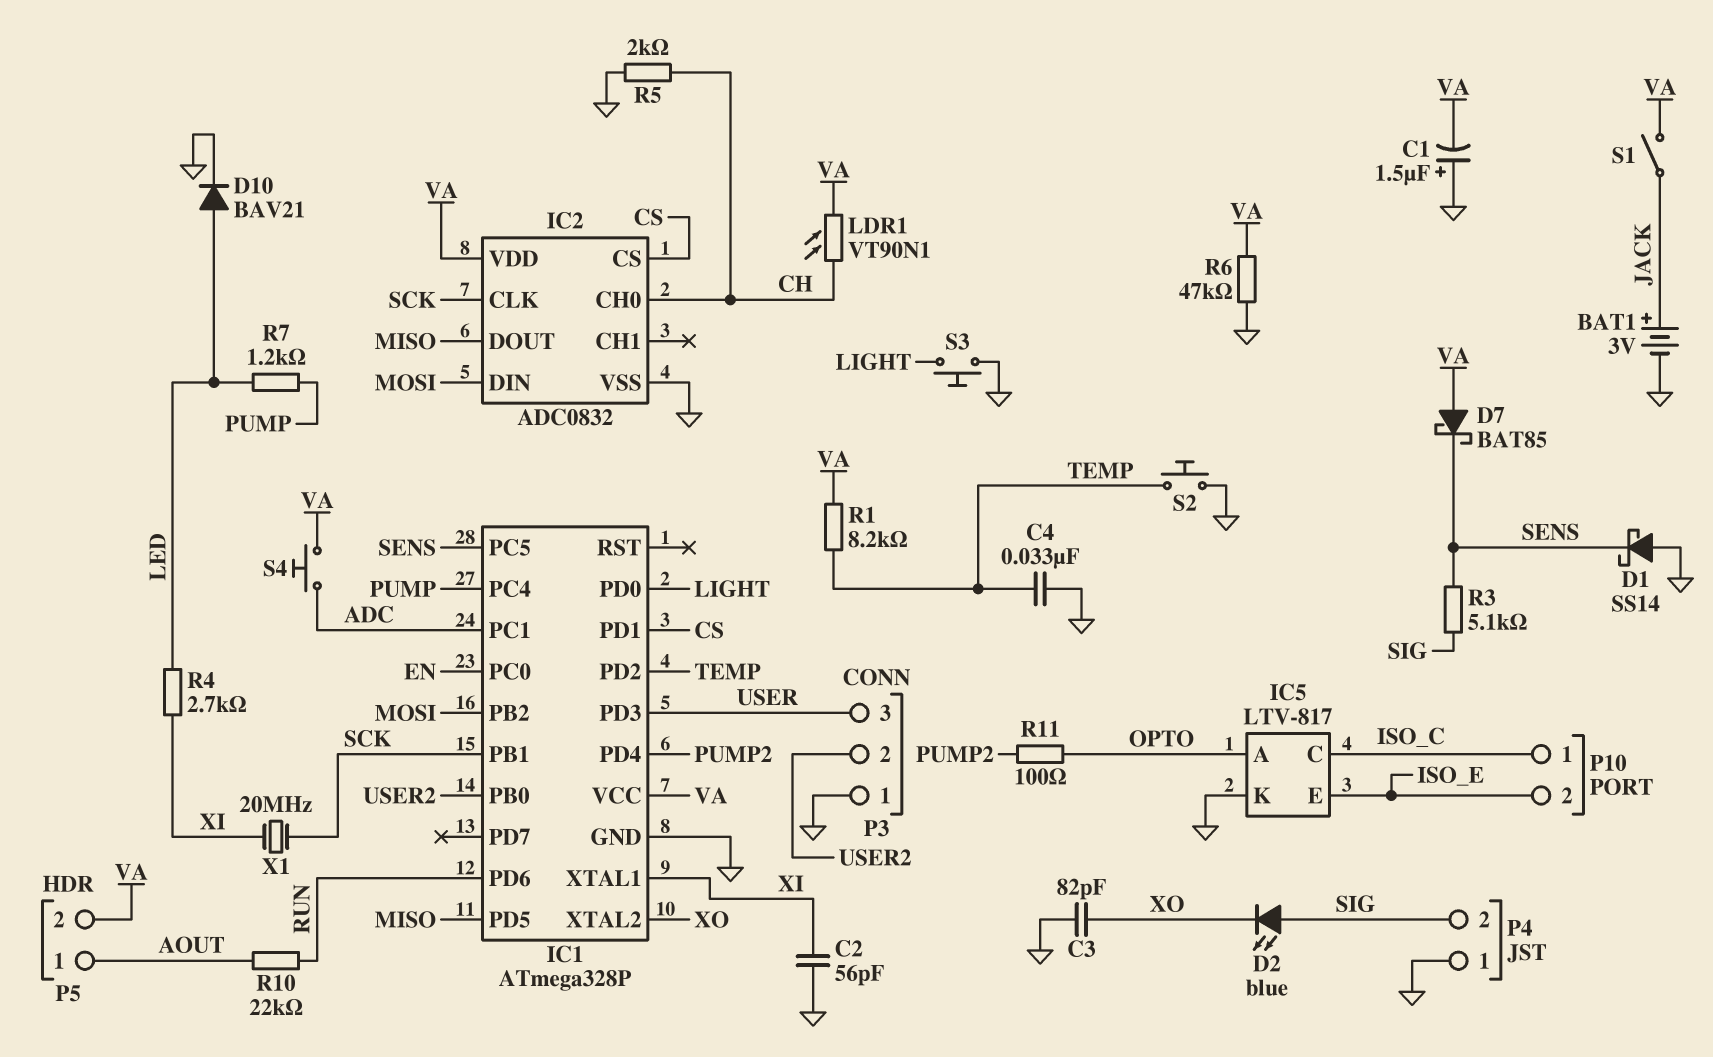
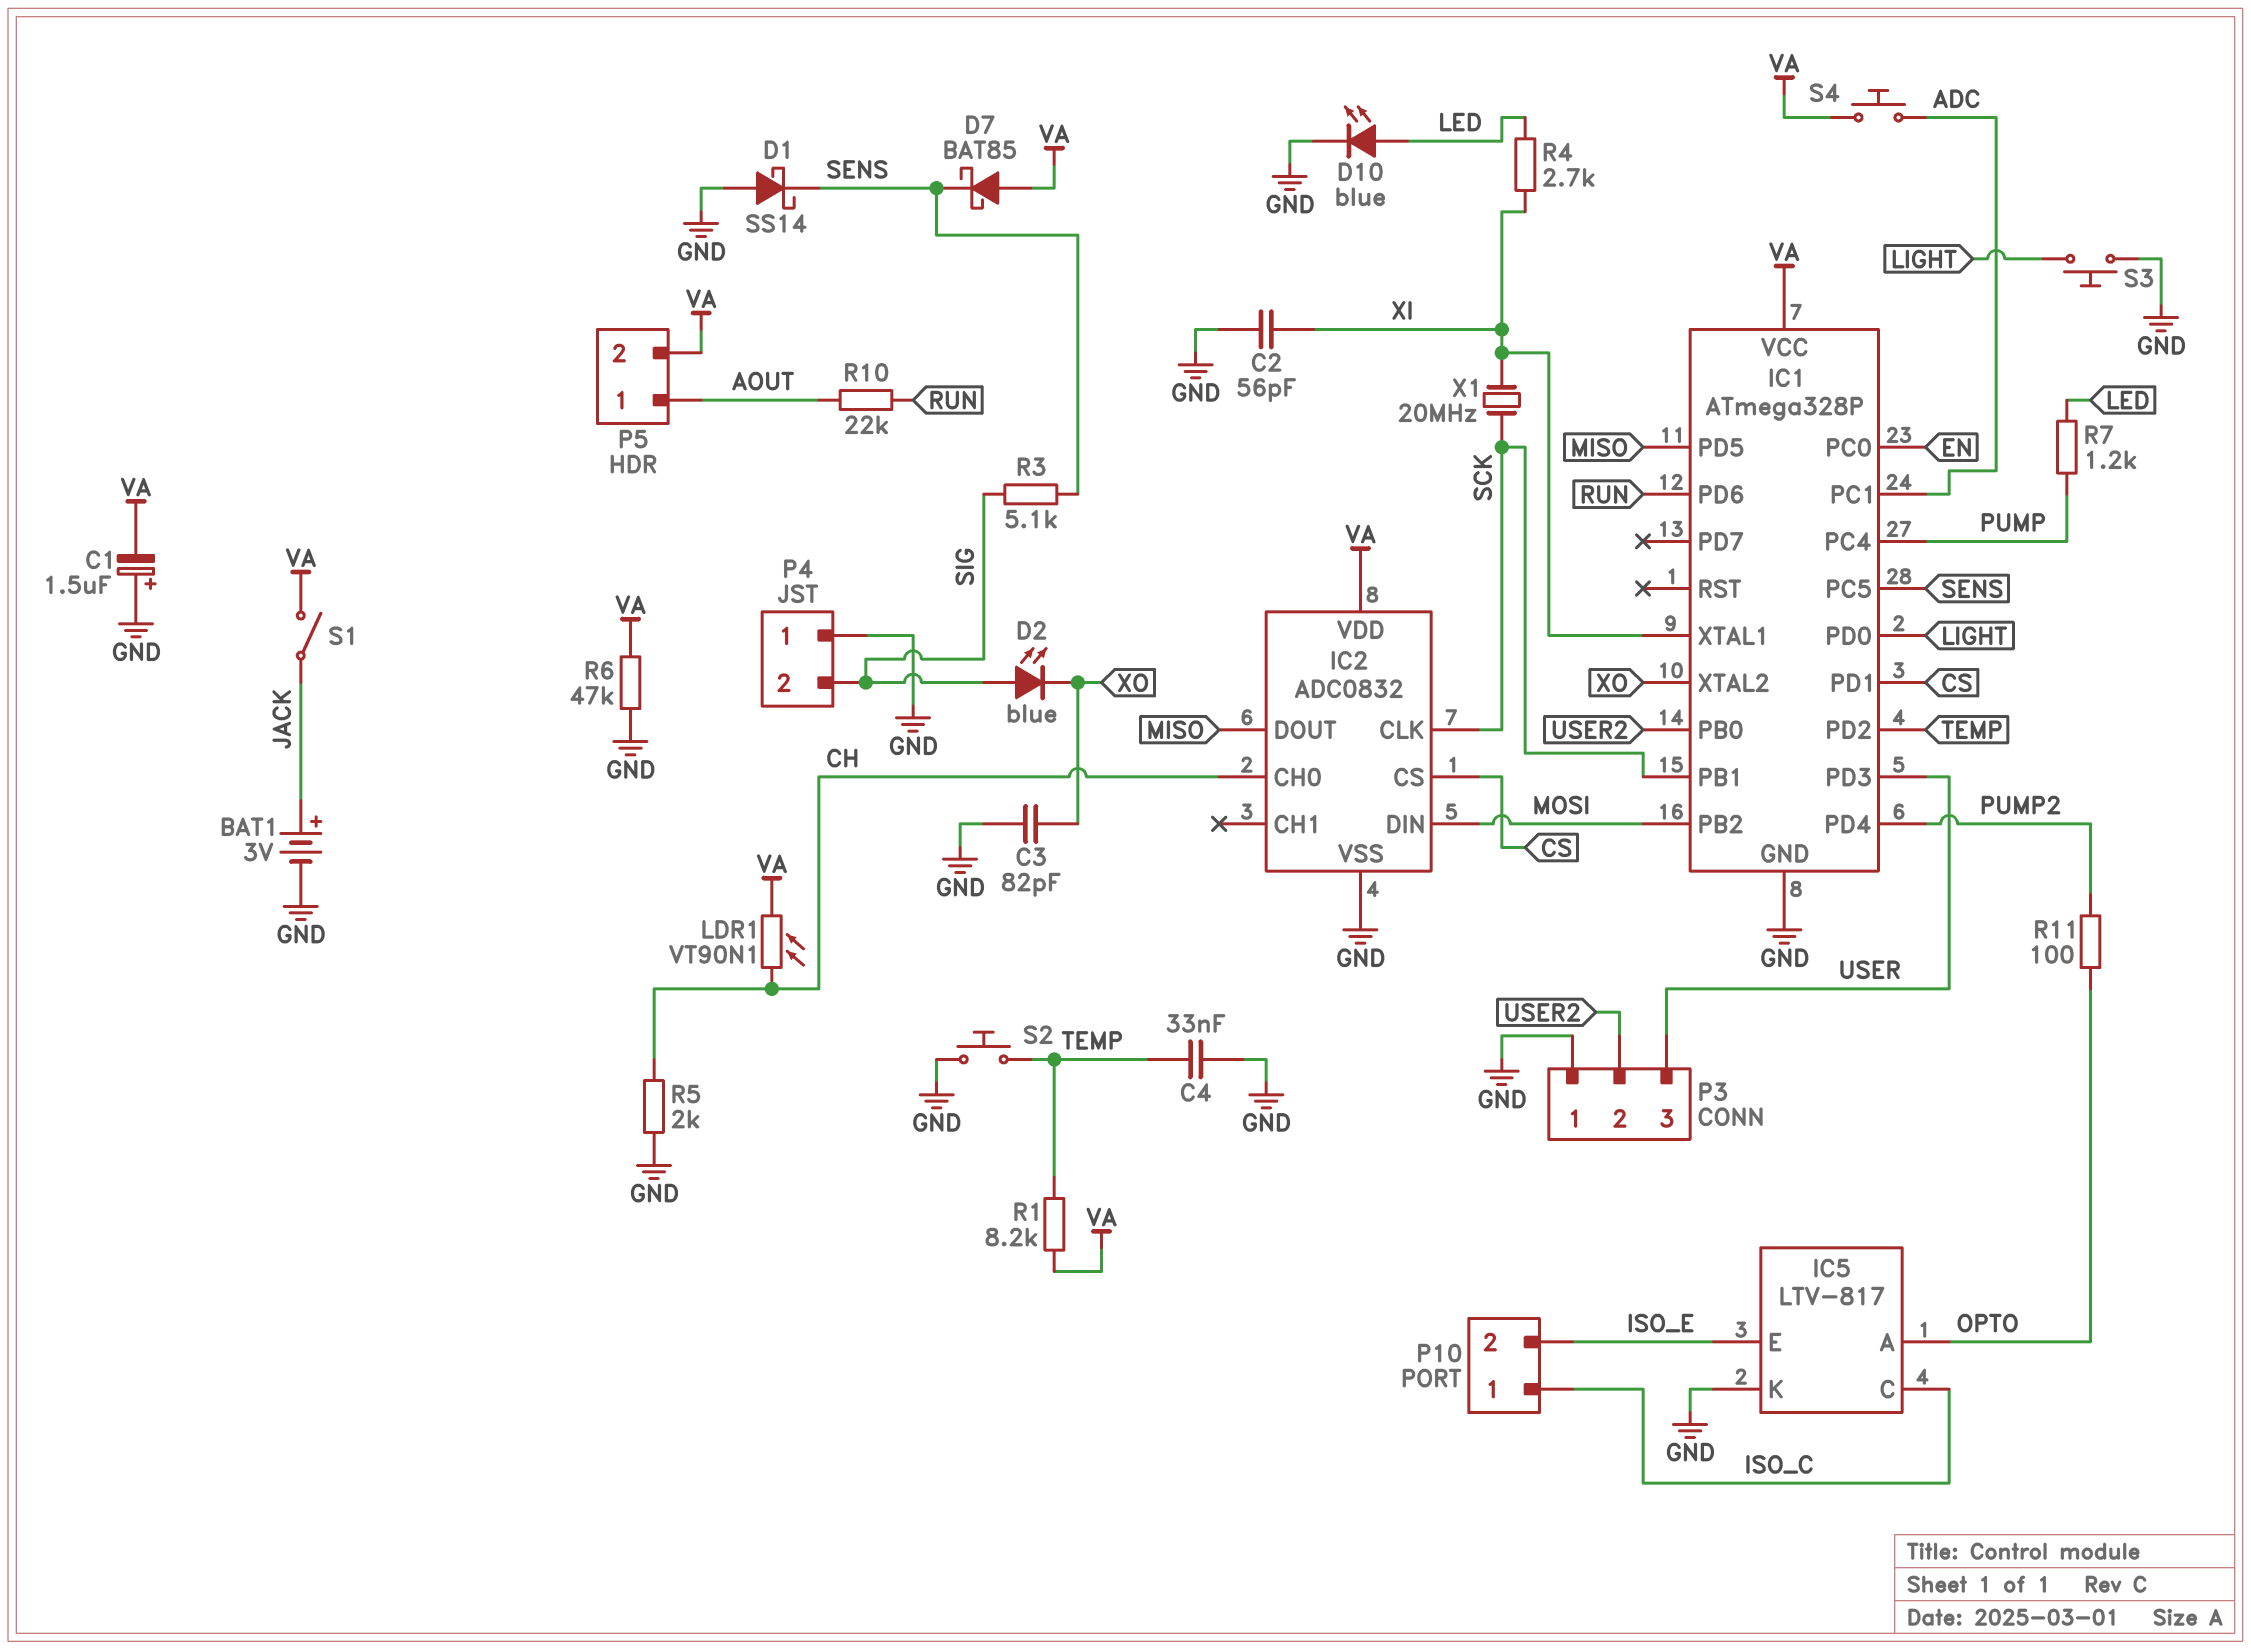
D10: diode BAV21 (A LED, K GND) -> LED blue (A LED, K GND)

